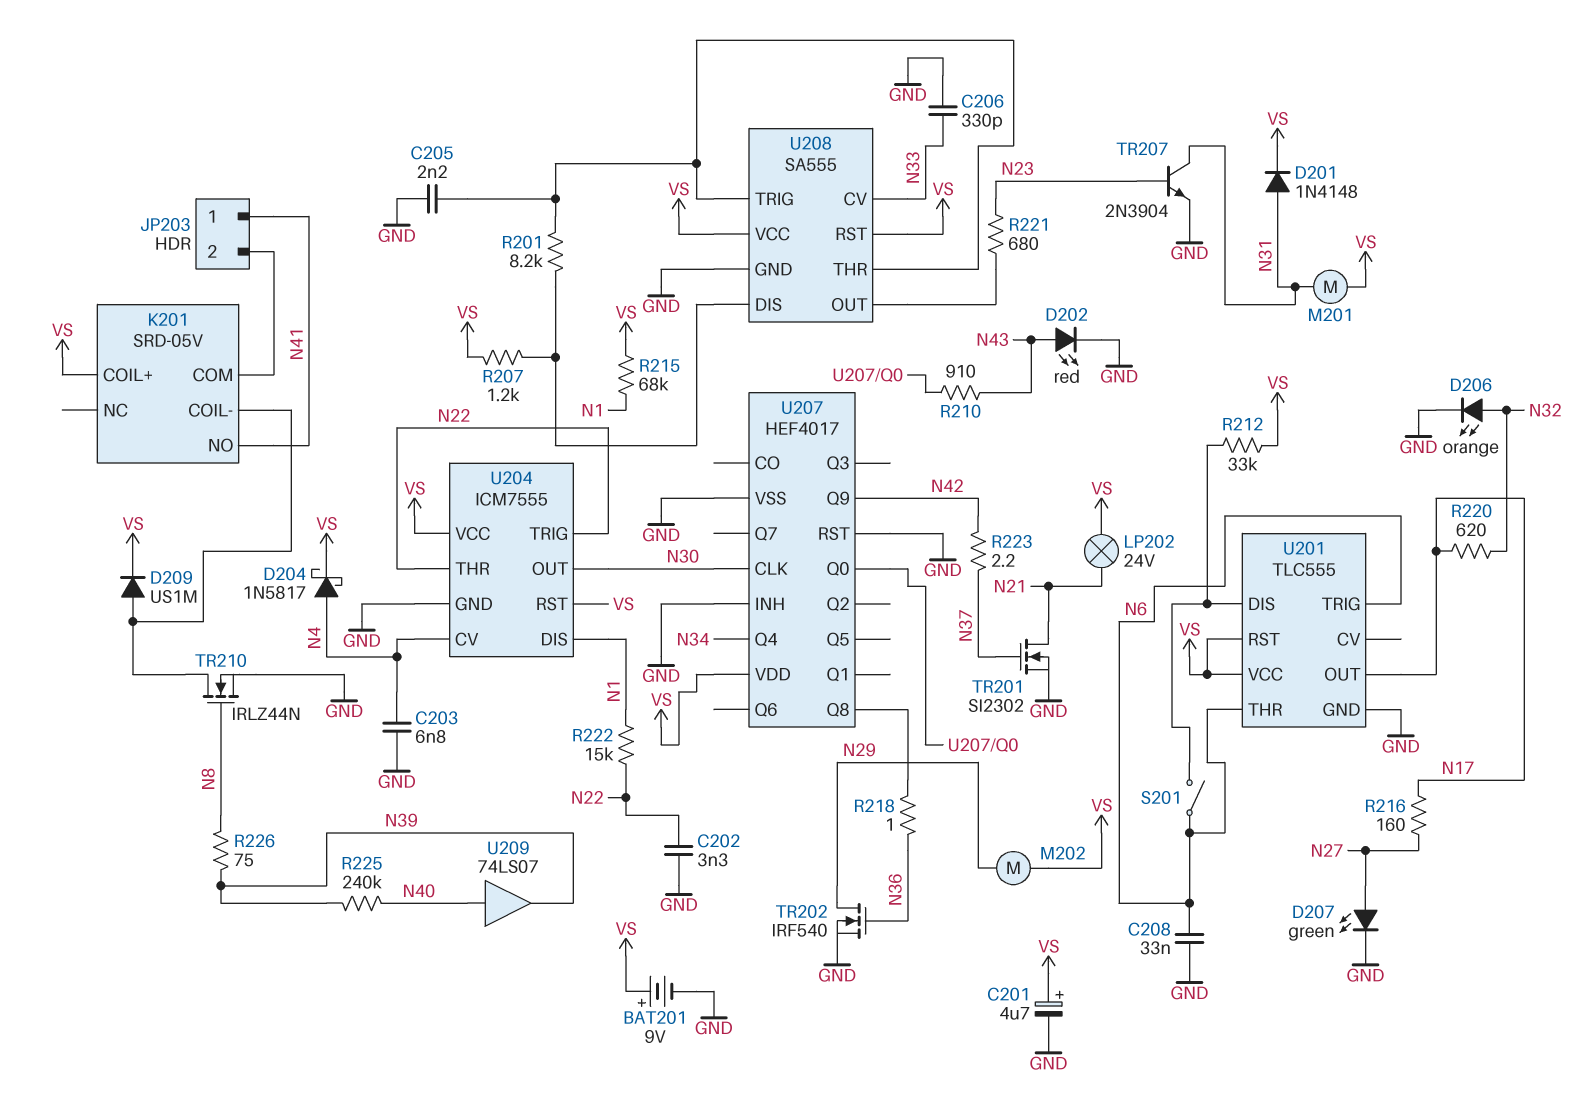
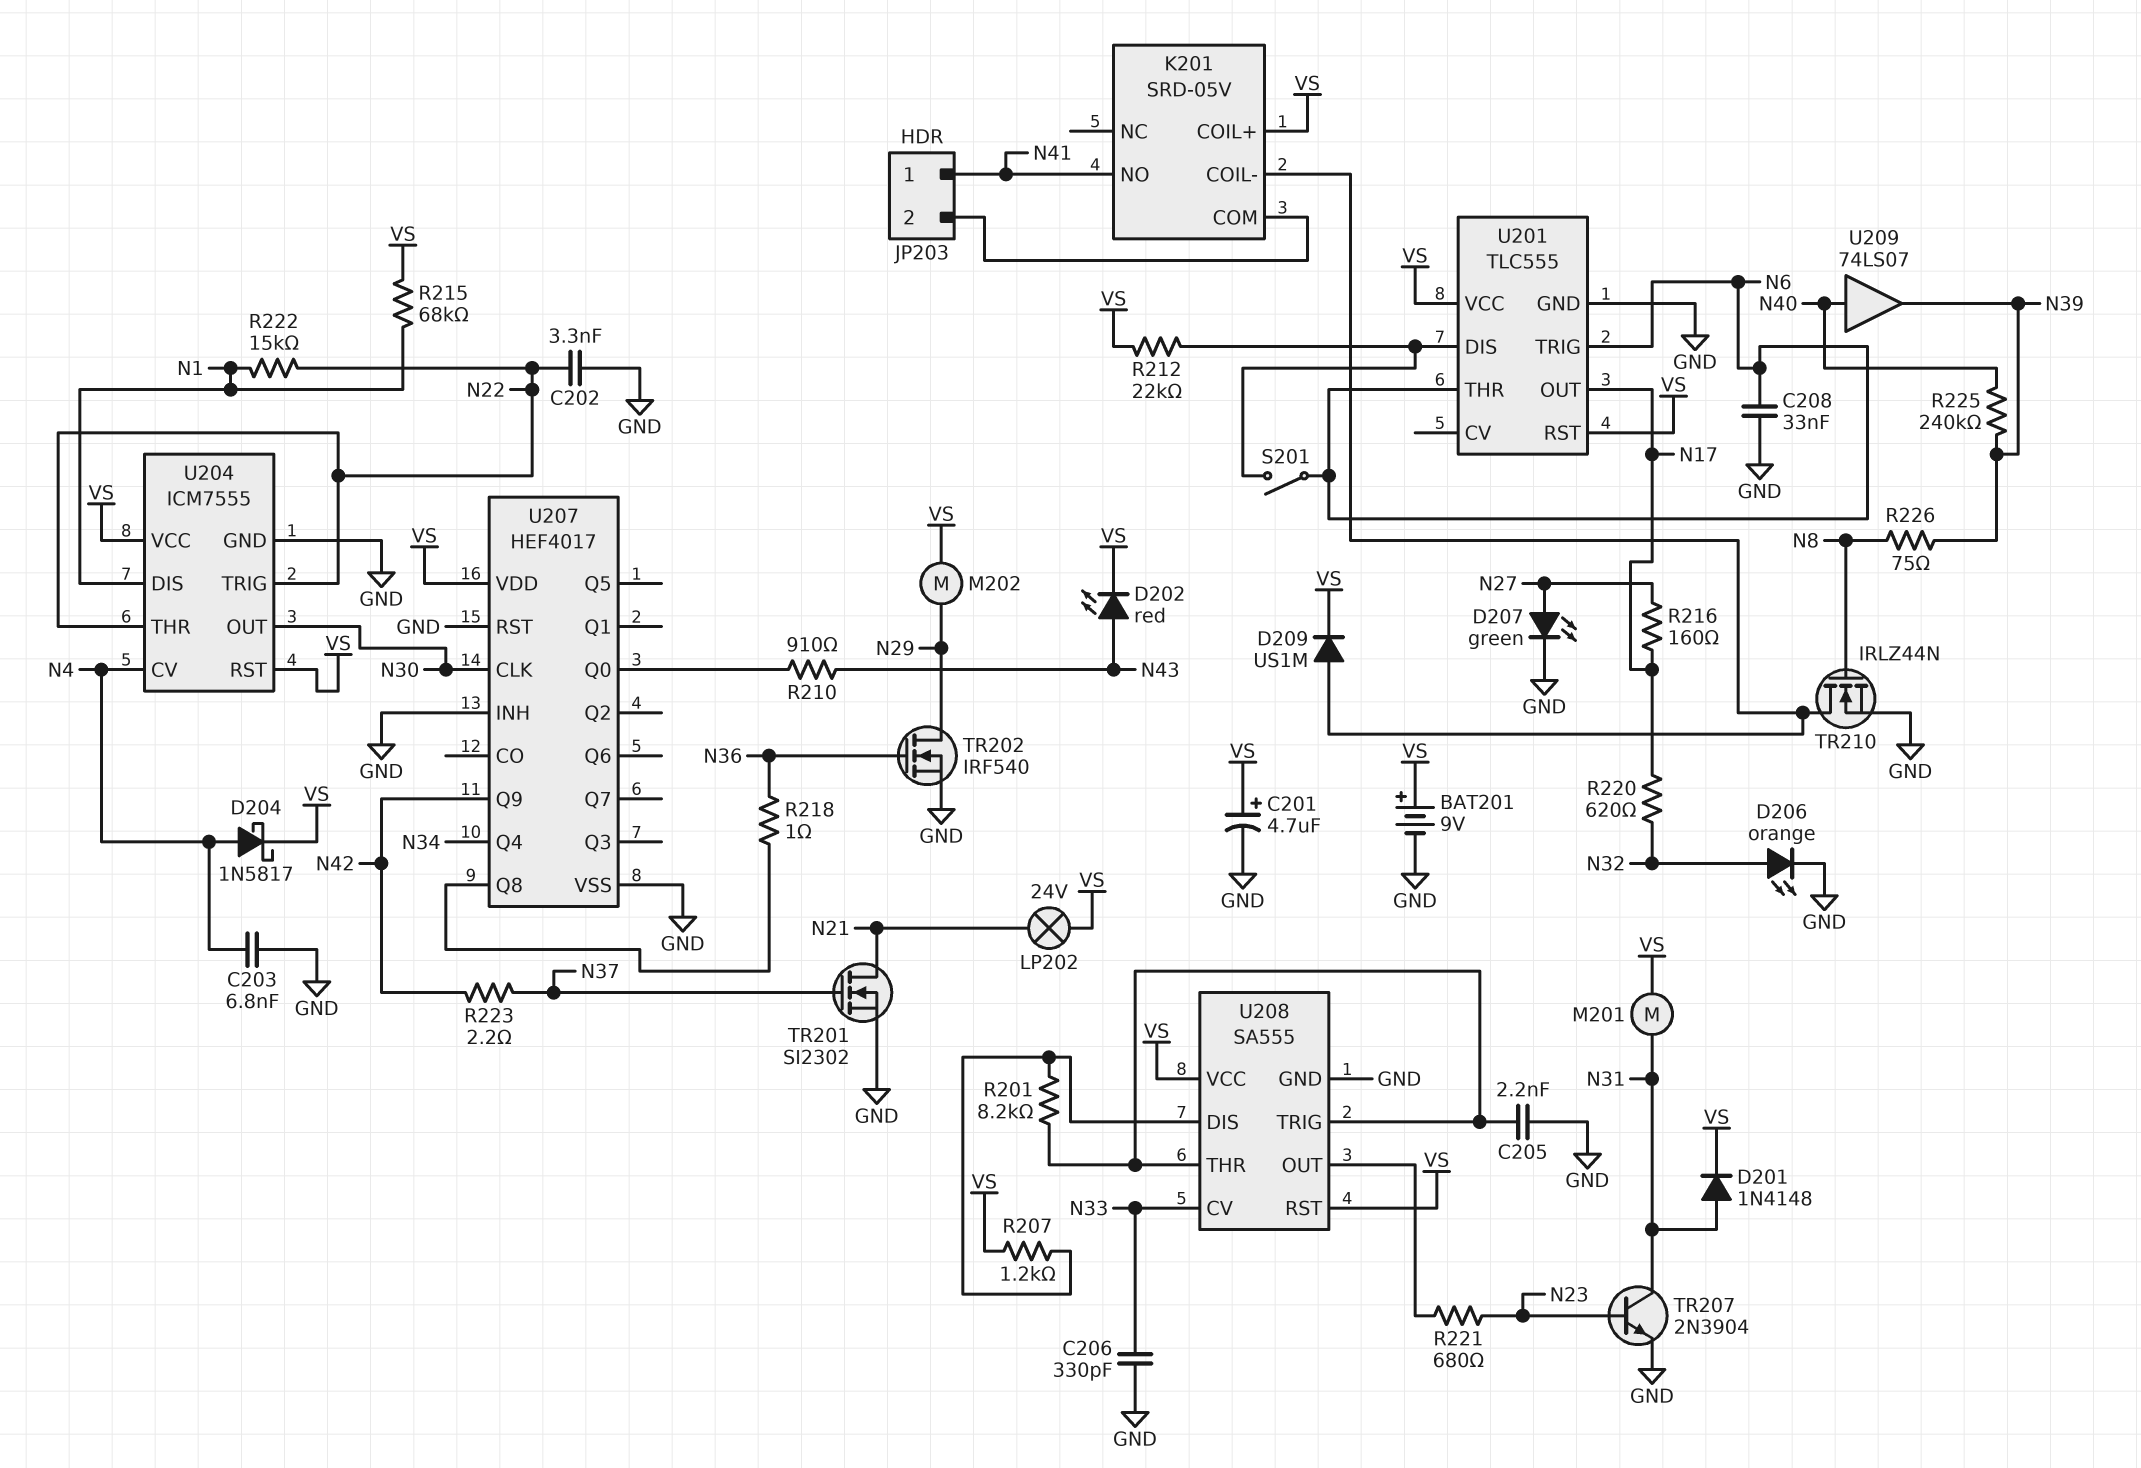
D202: LED red (A N43, K GND) -> LED red (A N43, K VS)
R212: 33k (U201/DIS, VS) -> 22k (U201/DIS, VS)

